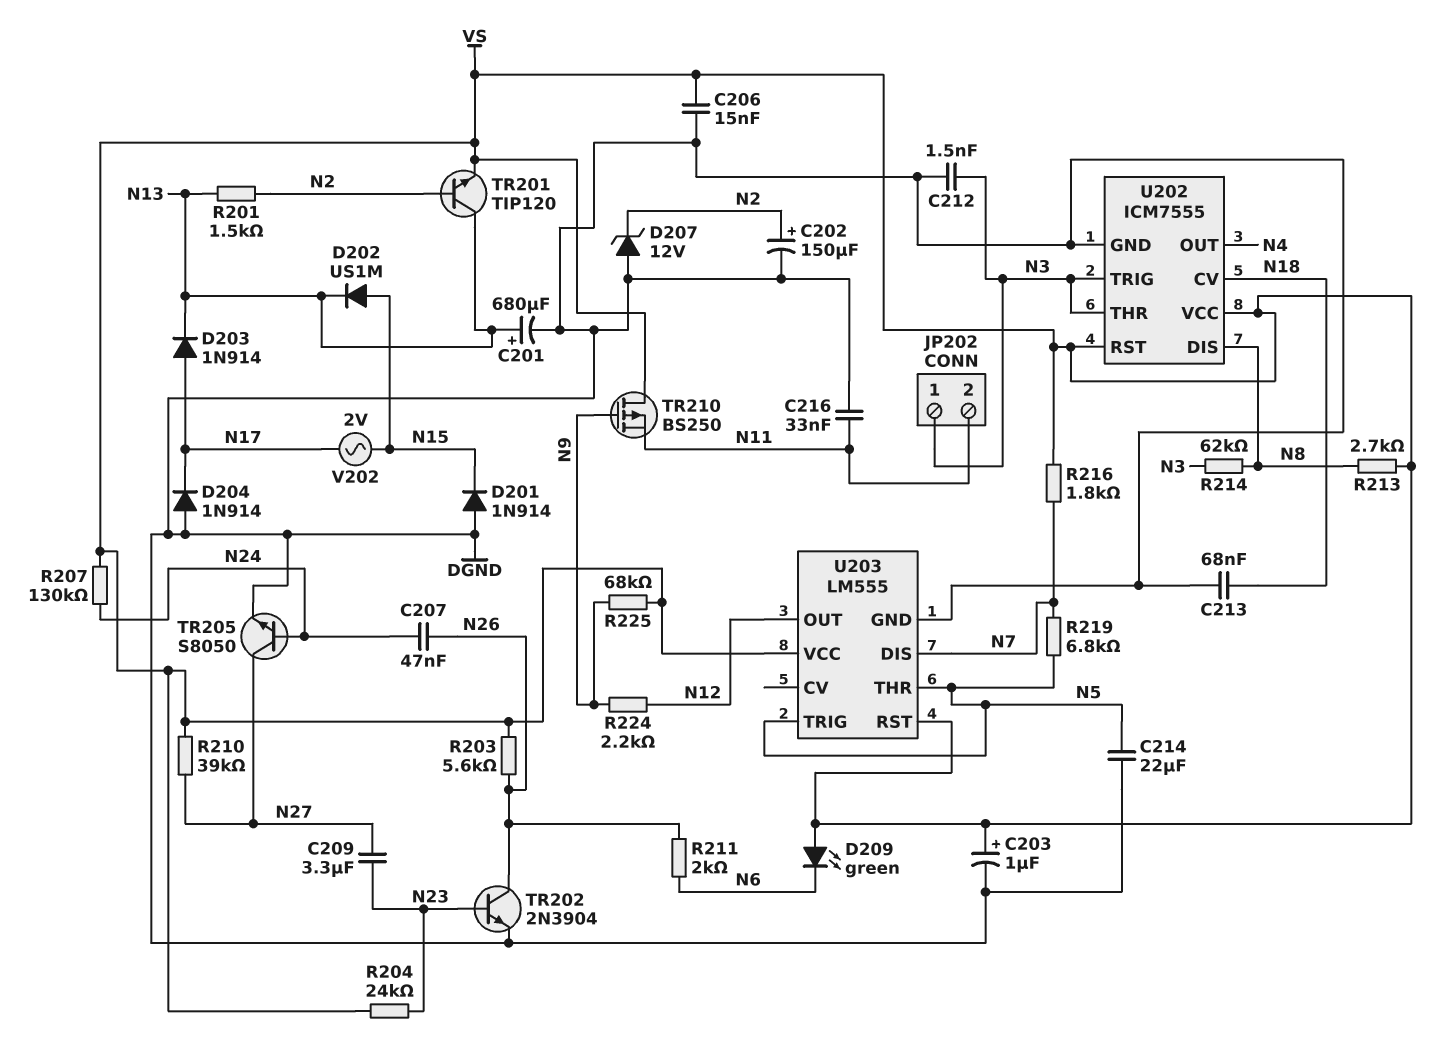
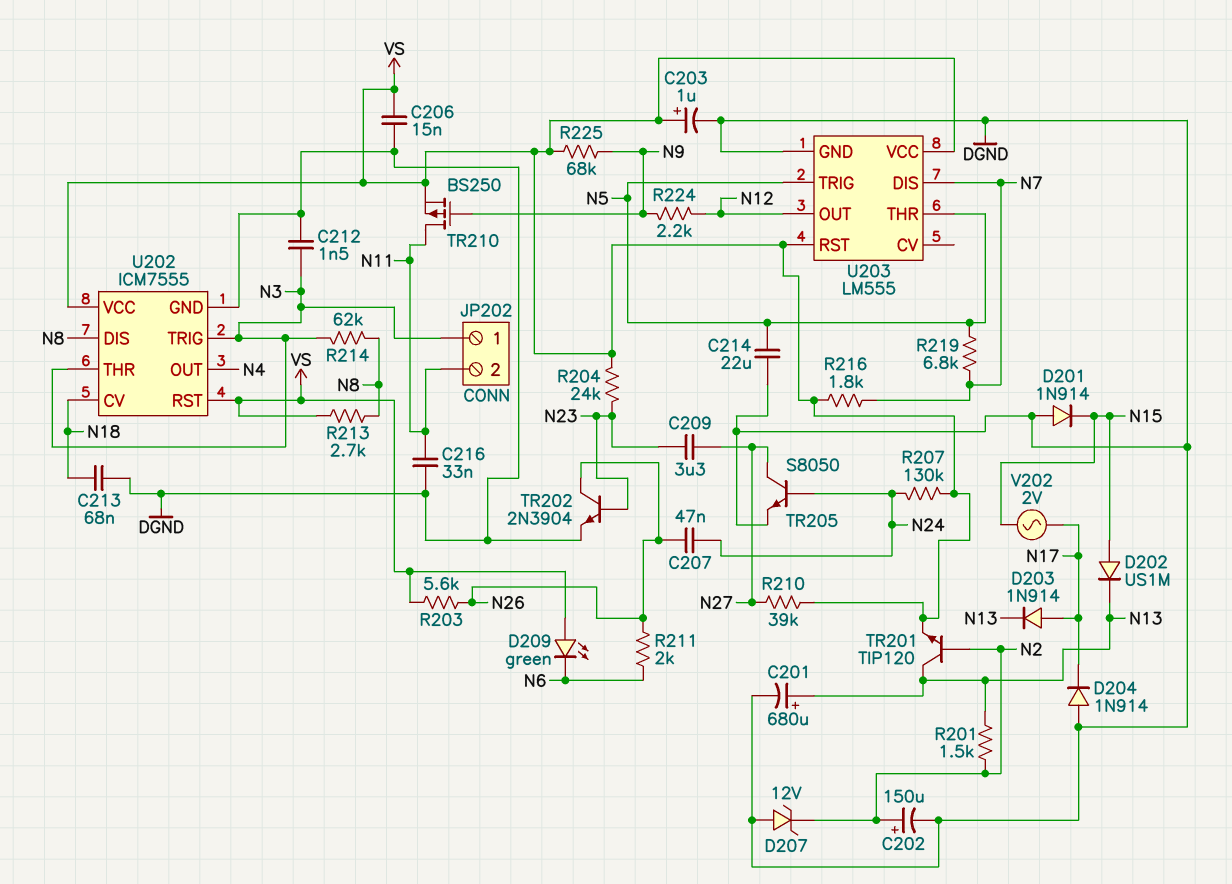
TR210: PMOS BS250 (G N9, D VS, S N11) -> PMOS BS250 (G N9, D N11, S VS)

